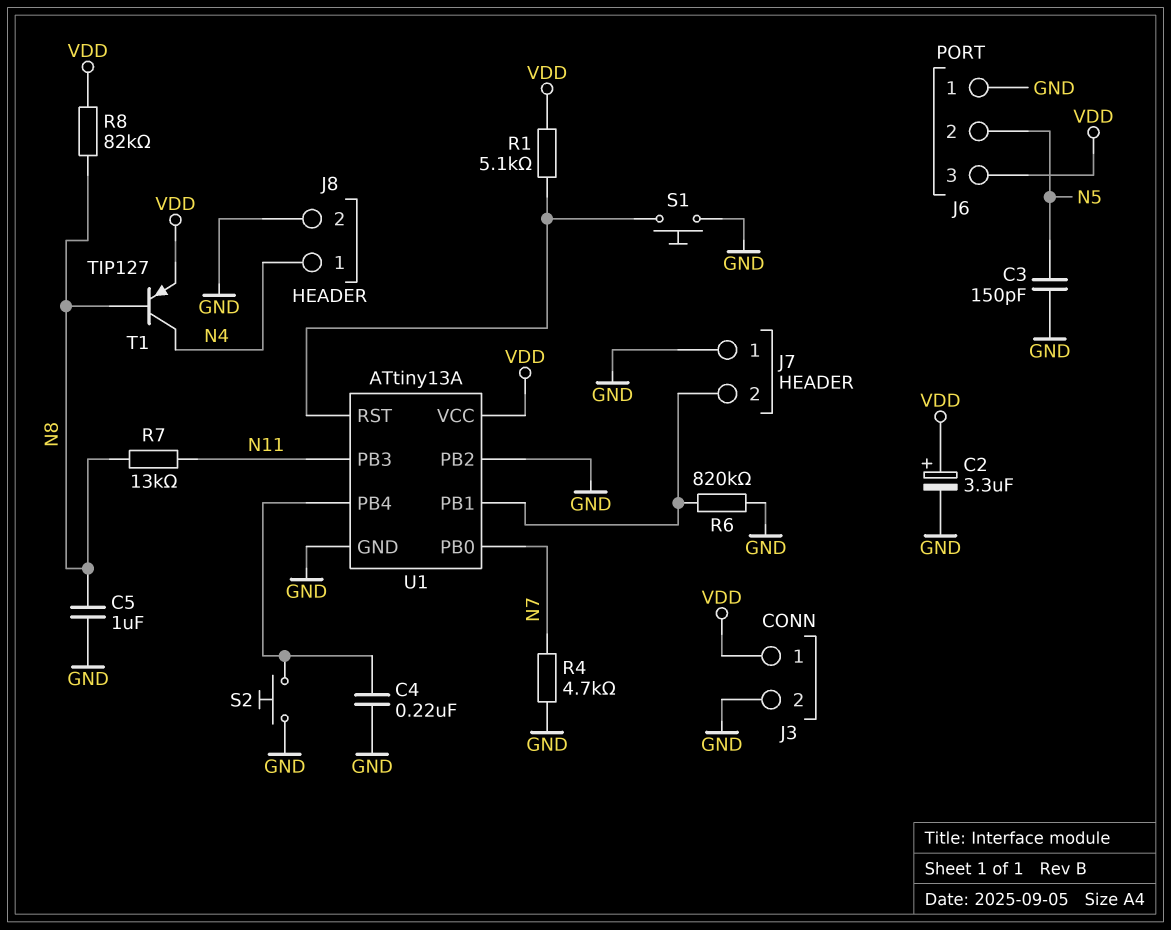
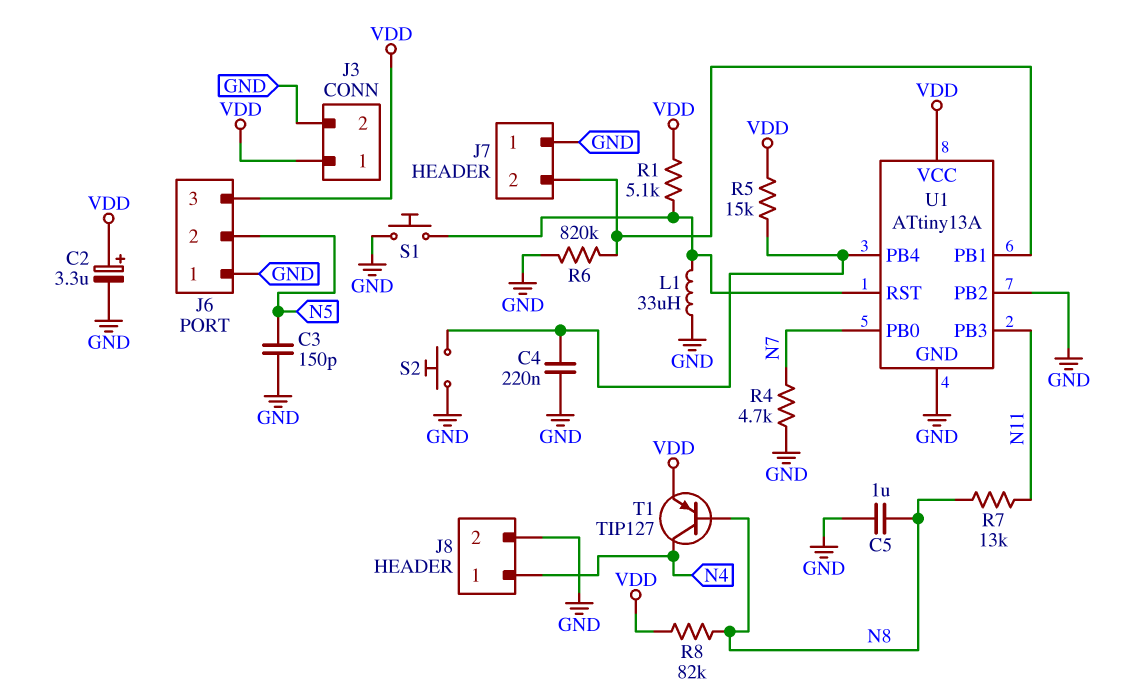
L1: none -> 33uH (GND, U1/RST)
R5: none -> 15k (U1/PB4, VDD)

